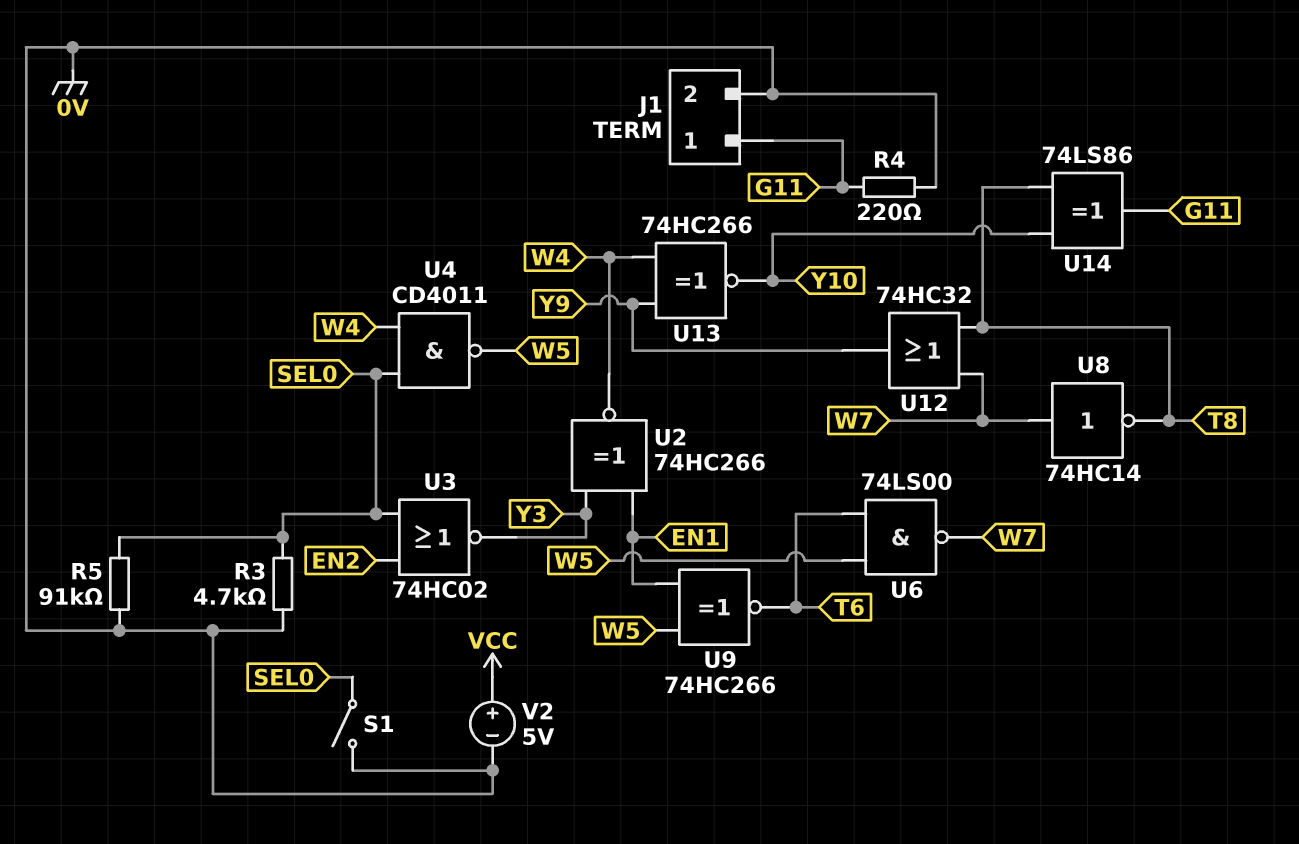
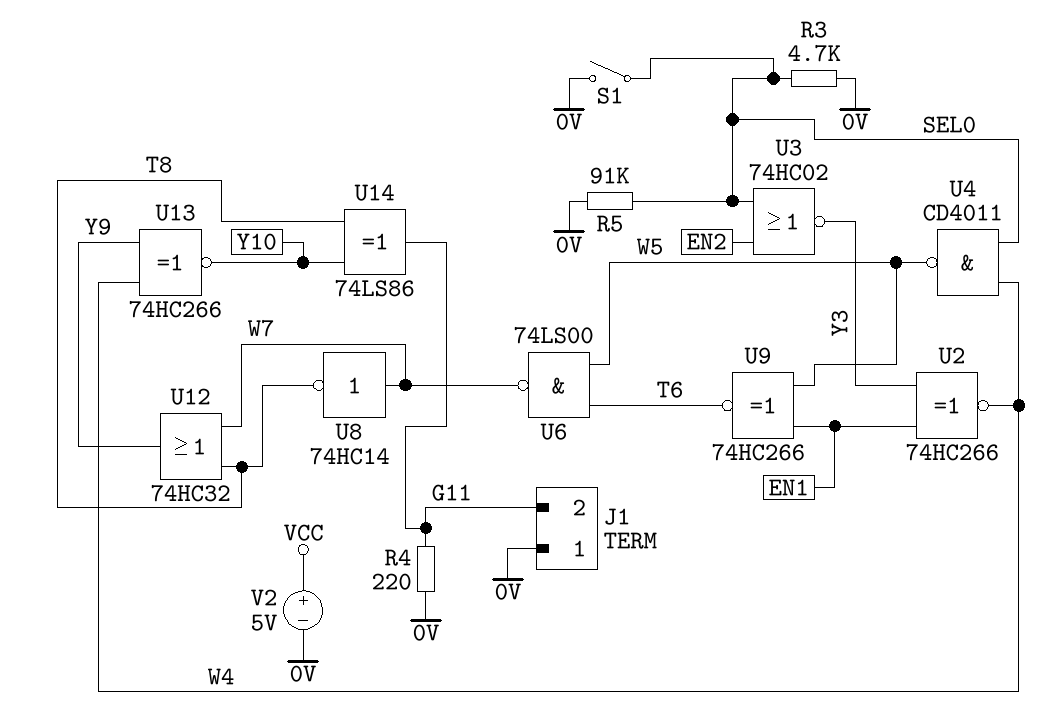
J1 pin 1: G11 -> 0V
J1 pin 2: 0V -> G11

